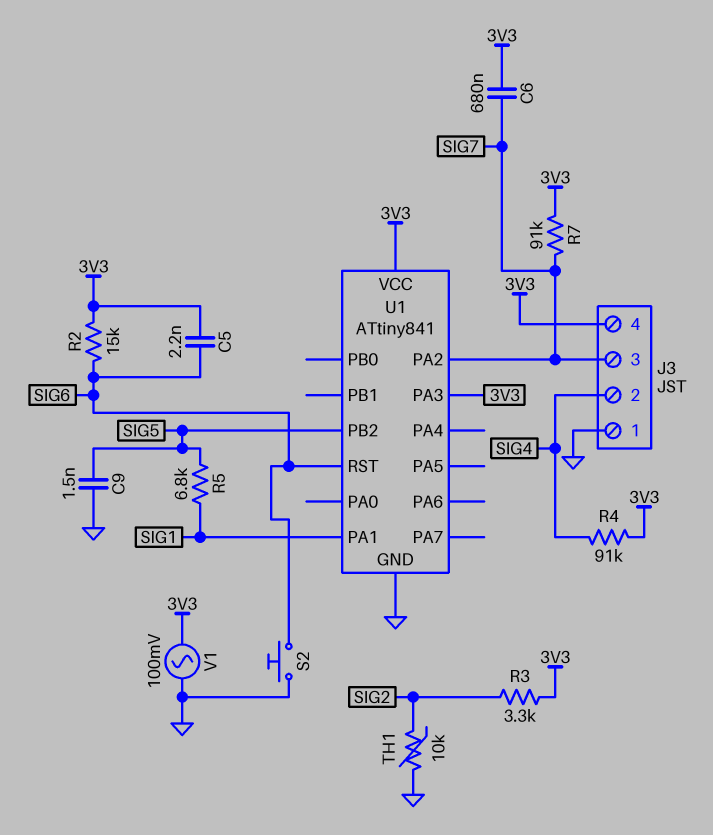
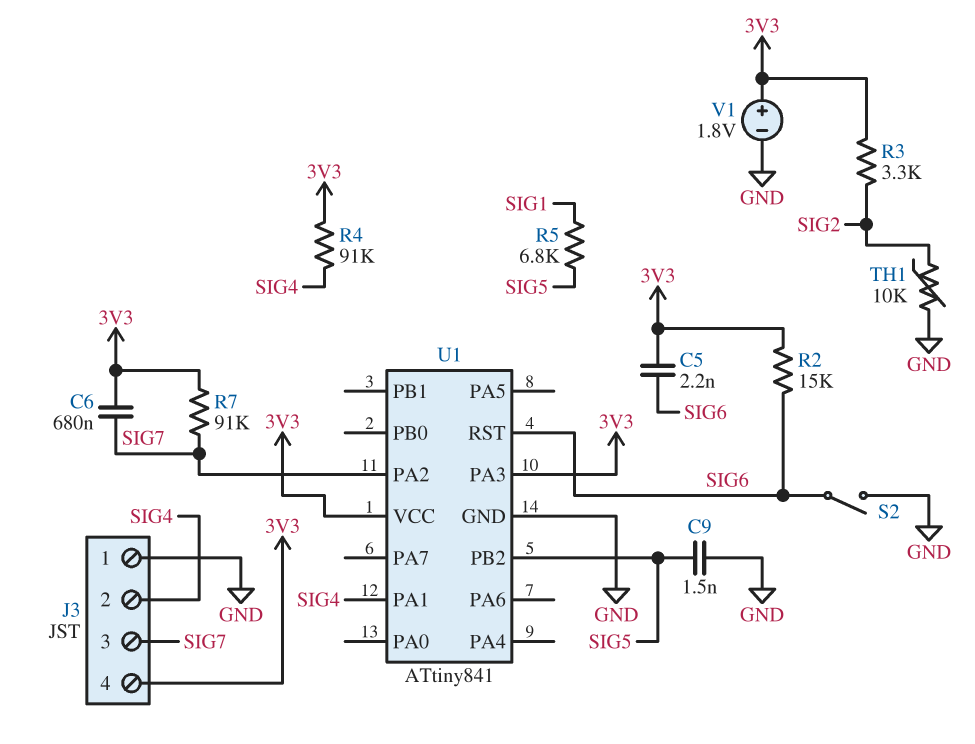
S2: button (GND, SIG6) -> switch (GND, SIG6)
U1 pin PA1: SIG1 -> SIG4
V1: AC 100mV (3V3, GND) -> 1.8V (plus 3V3, minus GND)

